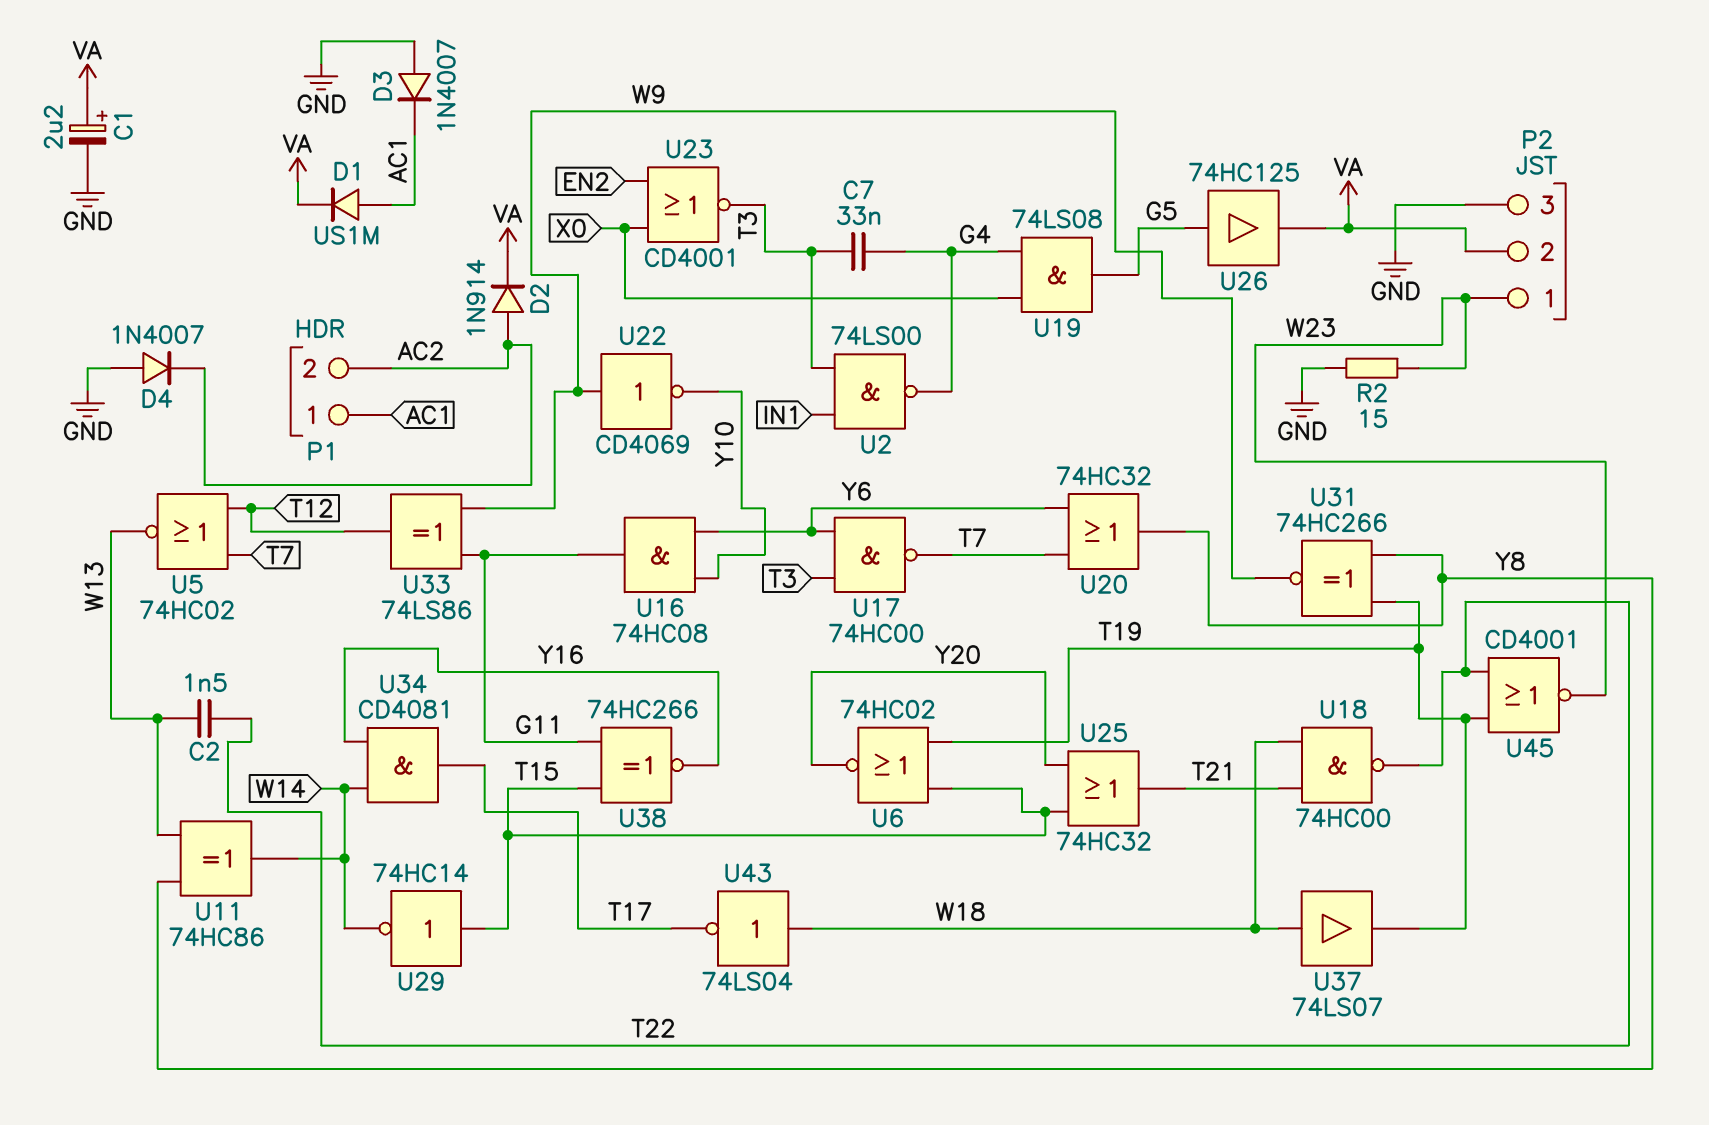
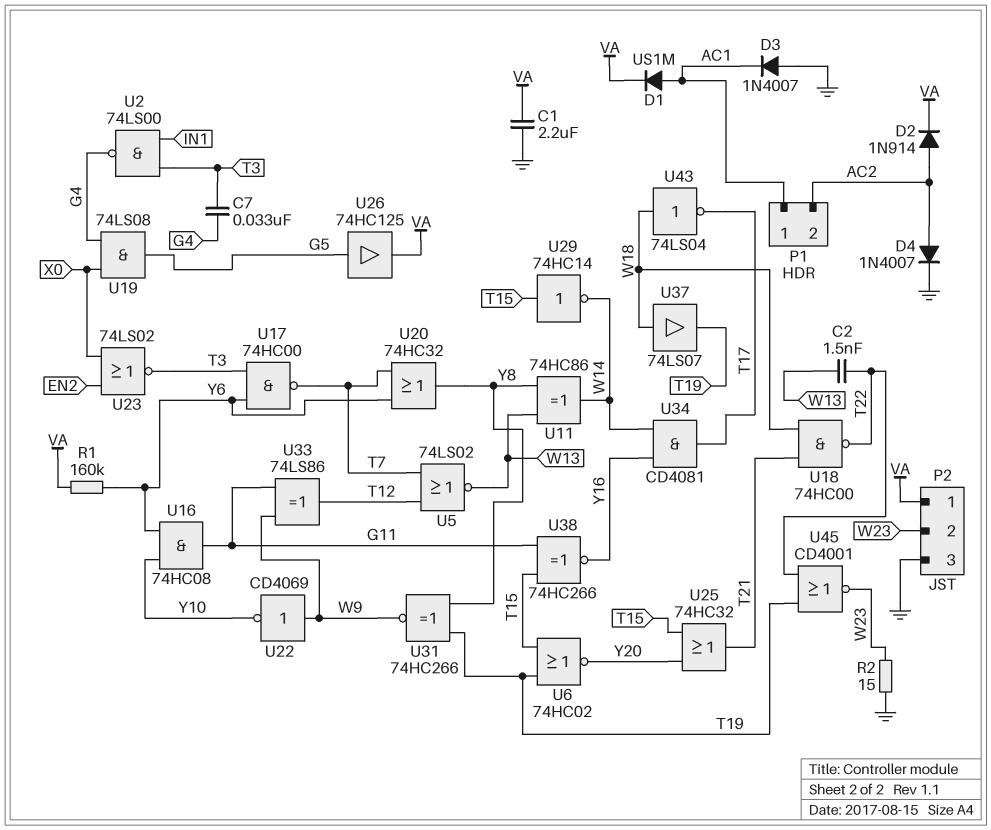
C1: 2.2uF (plus VA, minus GND) -> 2.2uF (GND, VA)
D4: diode 1N4007 (A GND, K AC2) -> diode 1N4007 (A AC2, K GND)
P2 pin 1: W23 -> VA
P2 pin 2: VA -> W23
R1: none -> 160k (VA, Y6)
U5: NOR 74HC02 (in T7, in T12, out W13) -> NOR 74LS02 (in T7, in T12, out W13)
U23: NOR CD4001 (in EN2, in X0, out T3) -> NOR 74LS02 (in EN2, in X0, out T3)

